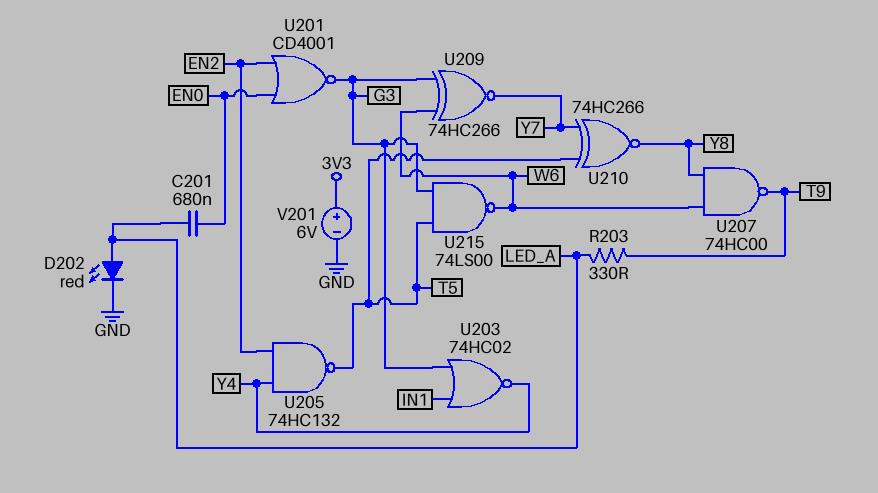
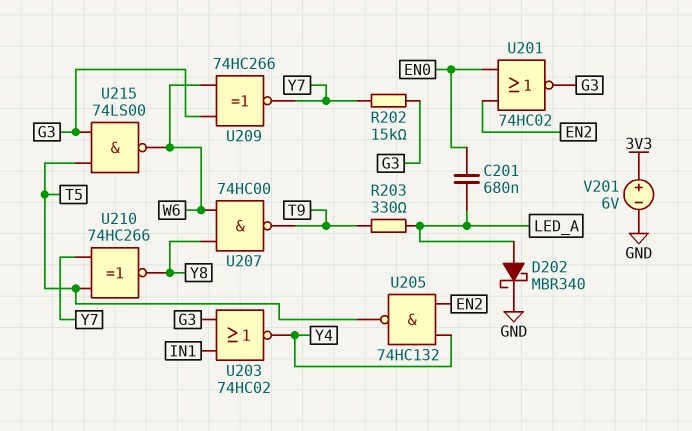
D202: LED red (A LED_A, K GND) -> schottky MBR340 (A LED_A, K GND)
R202: none -> 15k (G3, Y7)
U201: NOR CD4001 (in EN0, in EN2, out G3) -> NOR 74HC02 (in EN0, in EN2, out G3)

